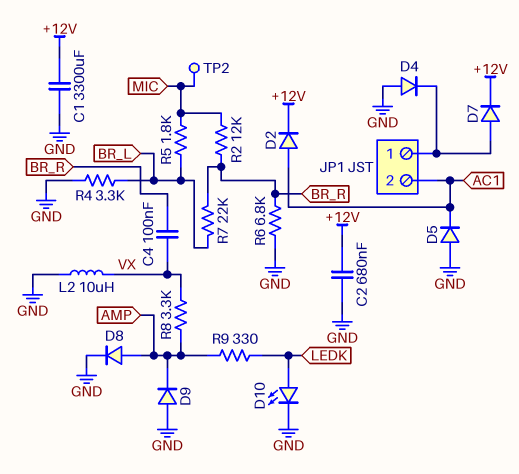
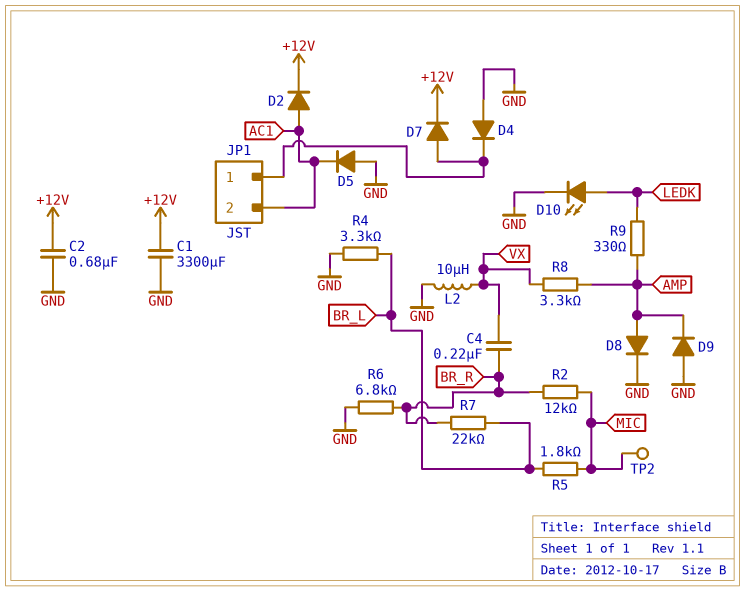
C4: 100nF (BR_R, VX) -> 220nF (BR_R, VX)

